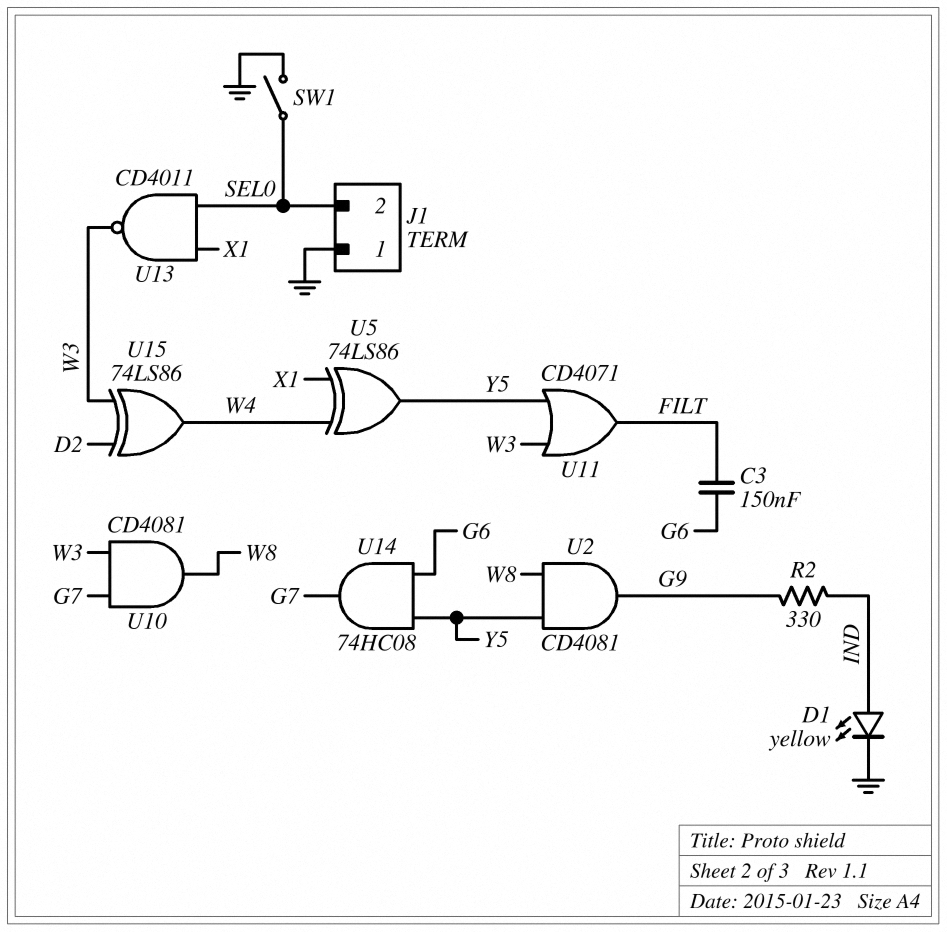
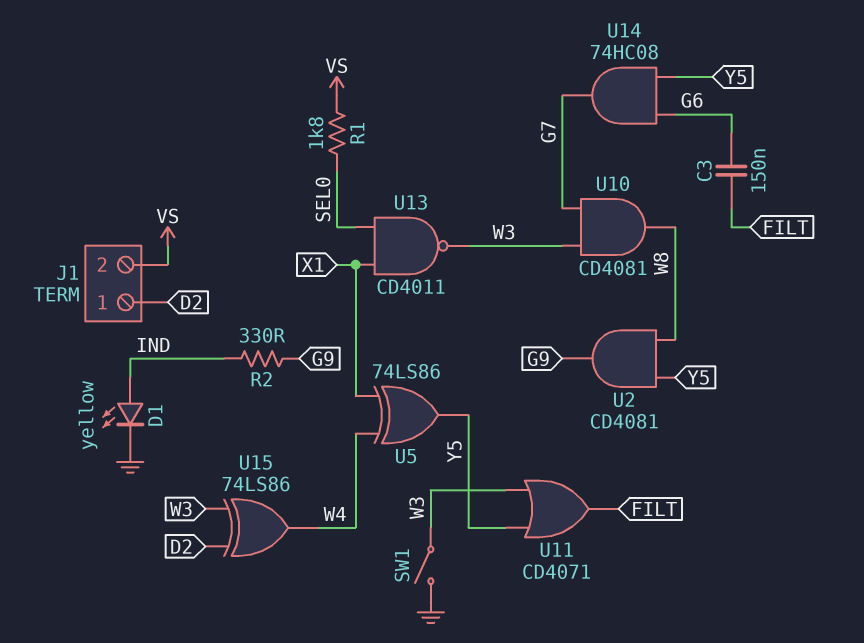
J1 pin 1: GND -> D2
J1 pin 2: SEL0 -> VS
R1: none -> 1.8k (SEL0, VS)
SW1: switch (GND, SEL0) -> switch (GND, W3)

